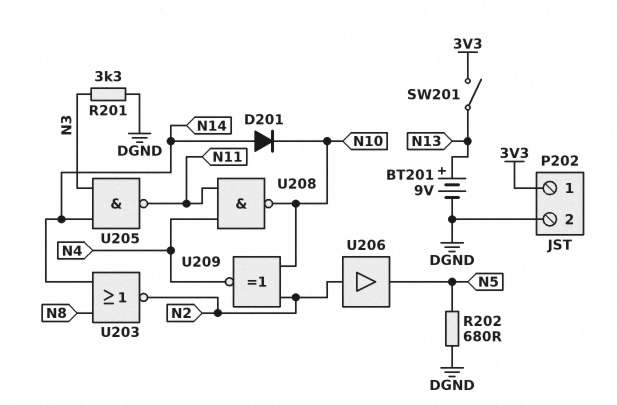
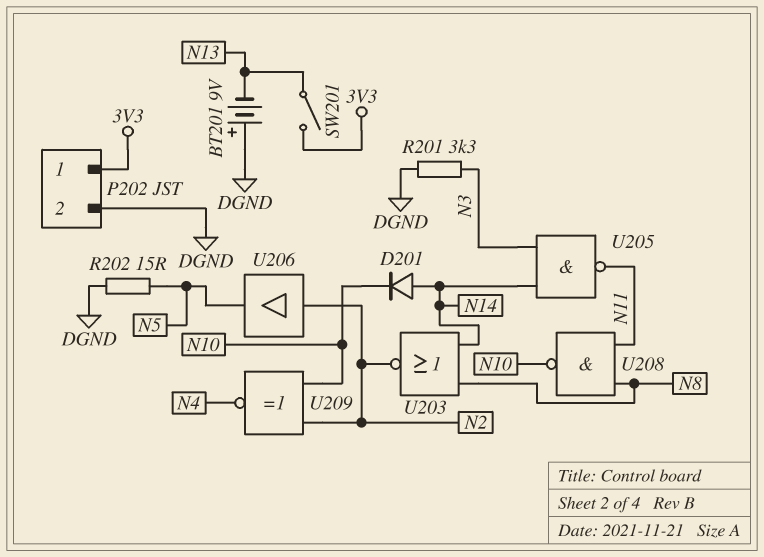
BT201: 9V (plus N13, minus DGND) -> 9V (plus DGND, minus N13)
R202: 680 (DGND, N5) -> 15 (DGND, N5)
U208: NAND (in N4, in N11, out N10) -> NAND (in N8, in N11, out N10)

